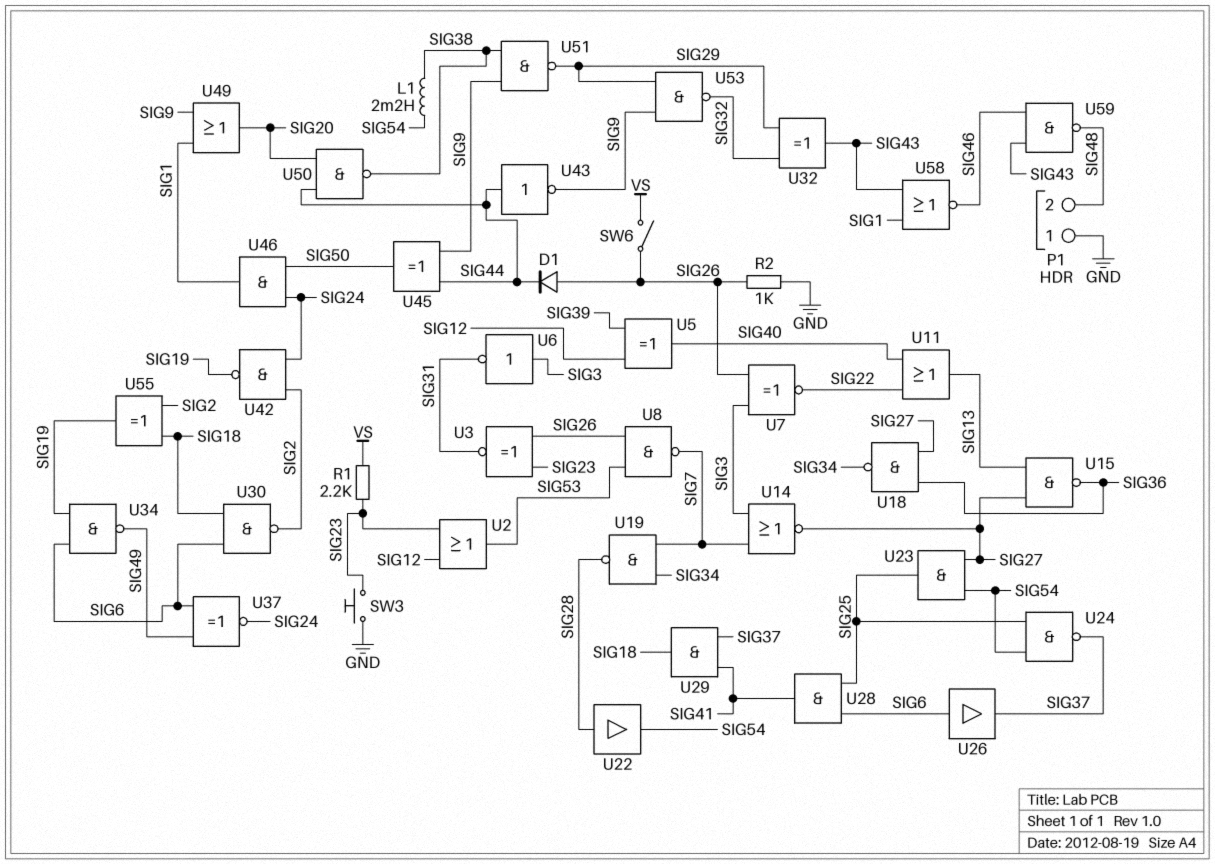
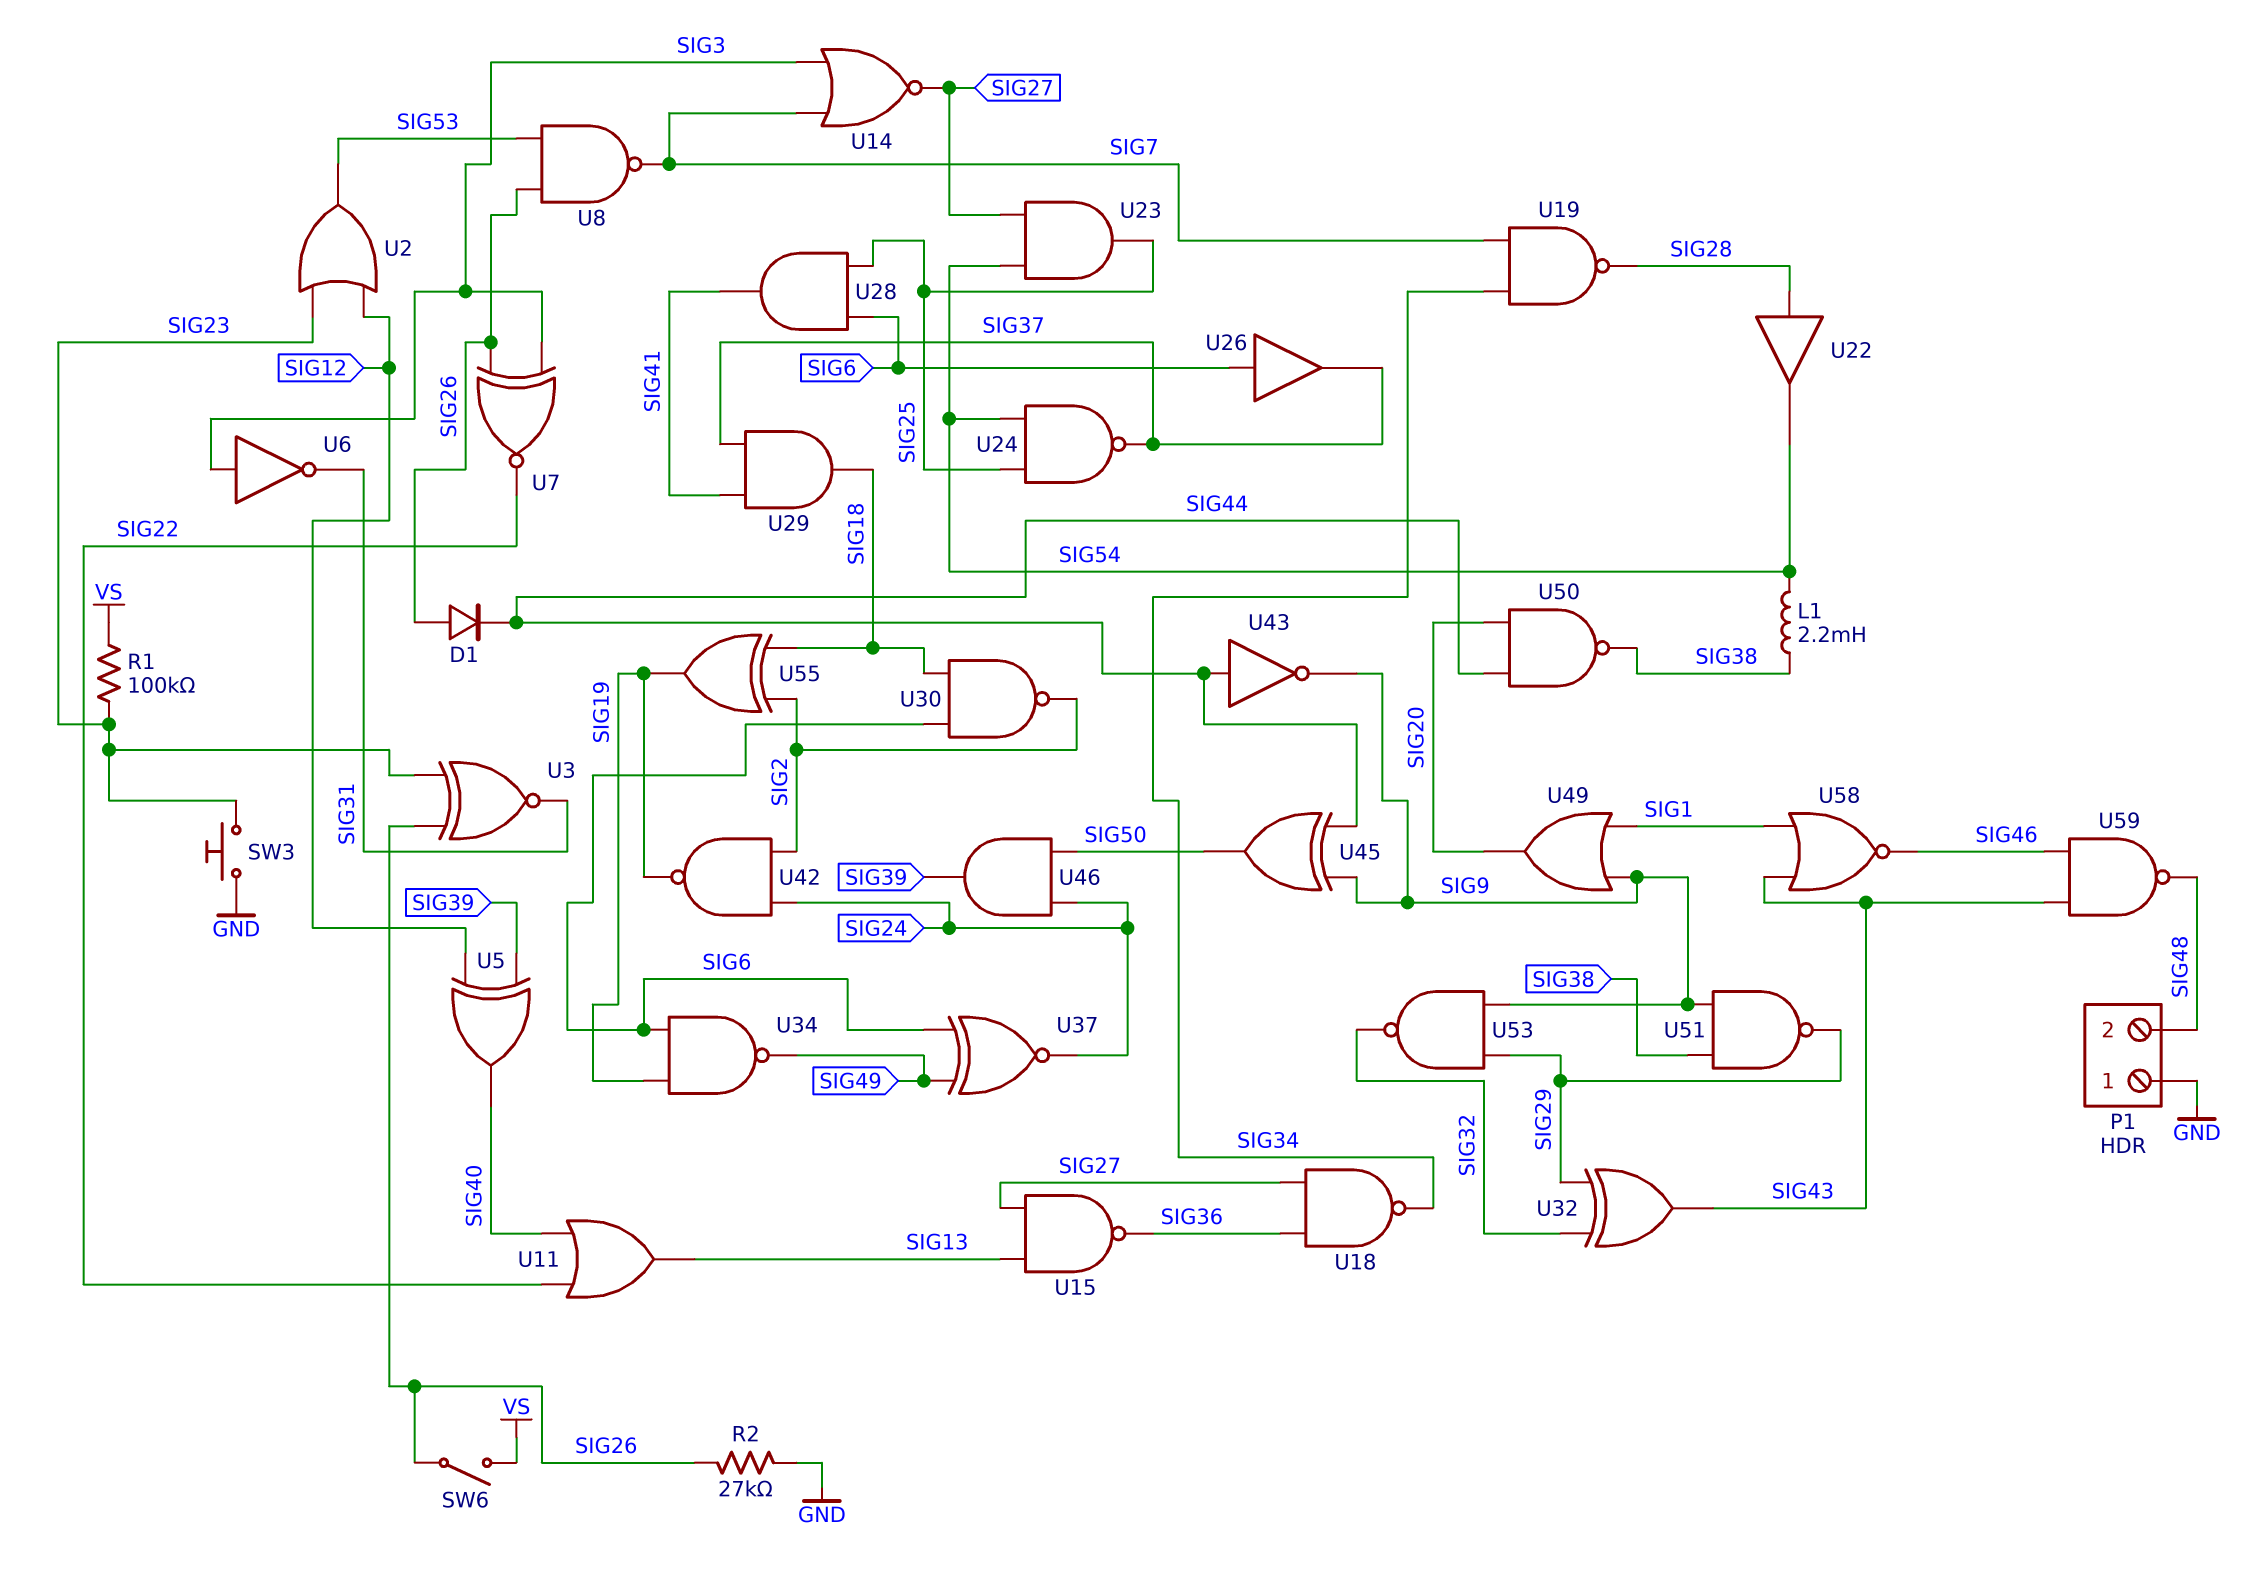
R1: 2.2k (SIG23, VS) -> 100k (SIG23, VS)
R2: 1k (GND, SIG26) -> 27k (GND, SIG26)
U46: AND (in SIG24, in SIG50, out SIG1) -> AND (in SIG24, in SIG50, out SIG39)

